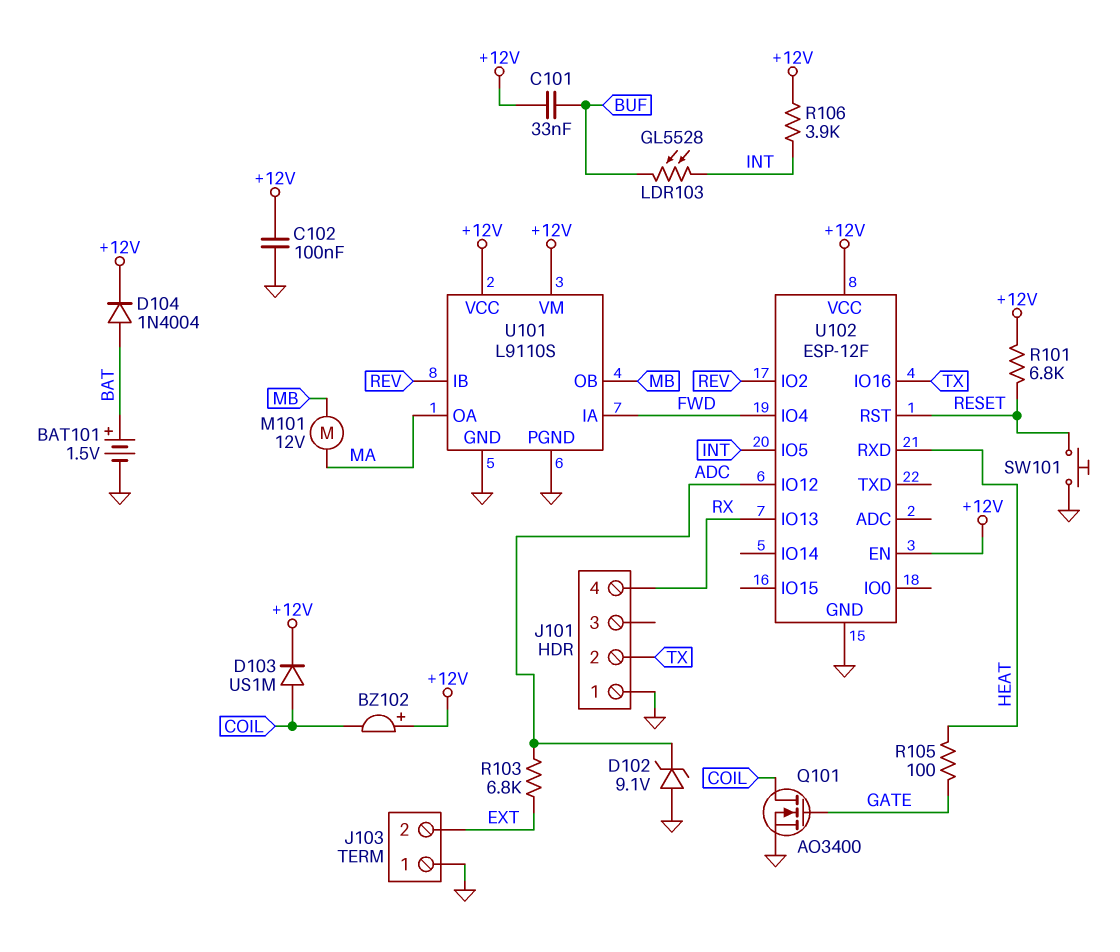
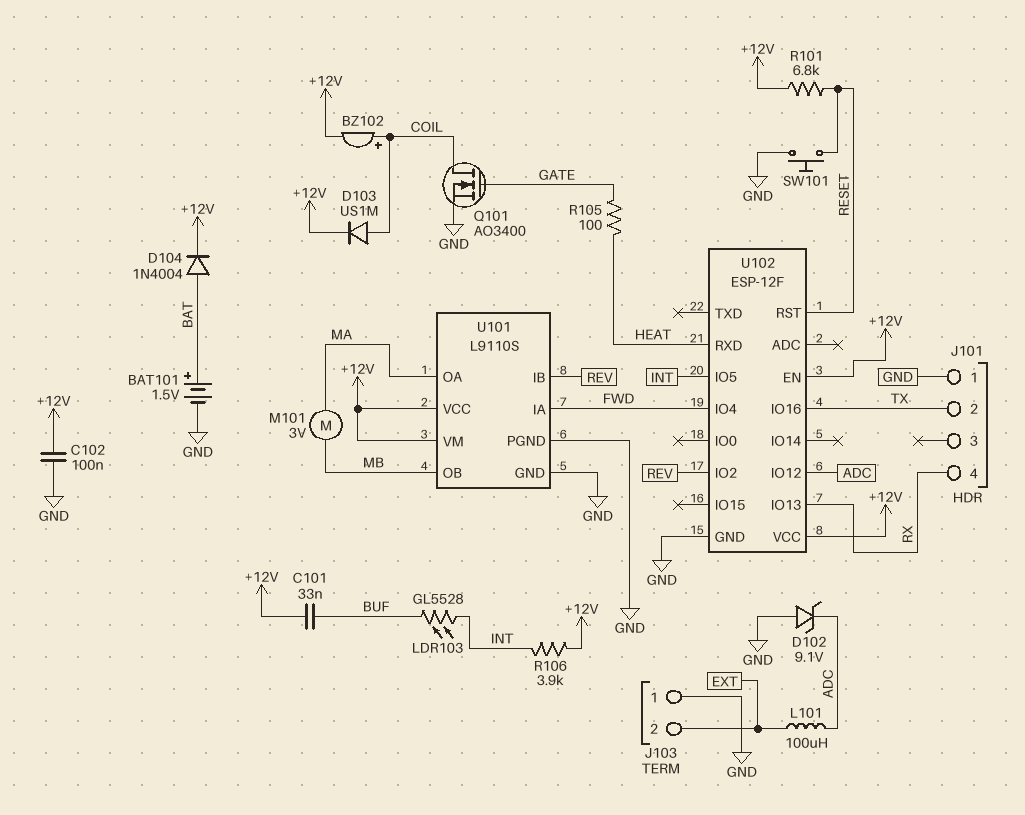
BZ102: buzzer (plus +12V, minus COIL) -> buzzer (plus COIL, minus +12V)
L101: none -> 100uH (ADC, EXT)
M101: motor 12V (MA, MB) -> motor 3V (MA, MB)
R103: 6.8k (ADC, EXT) -> none

